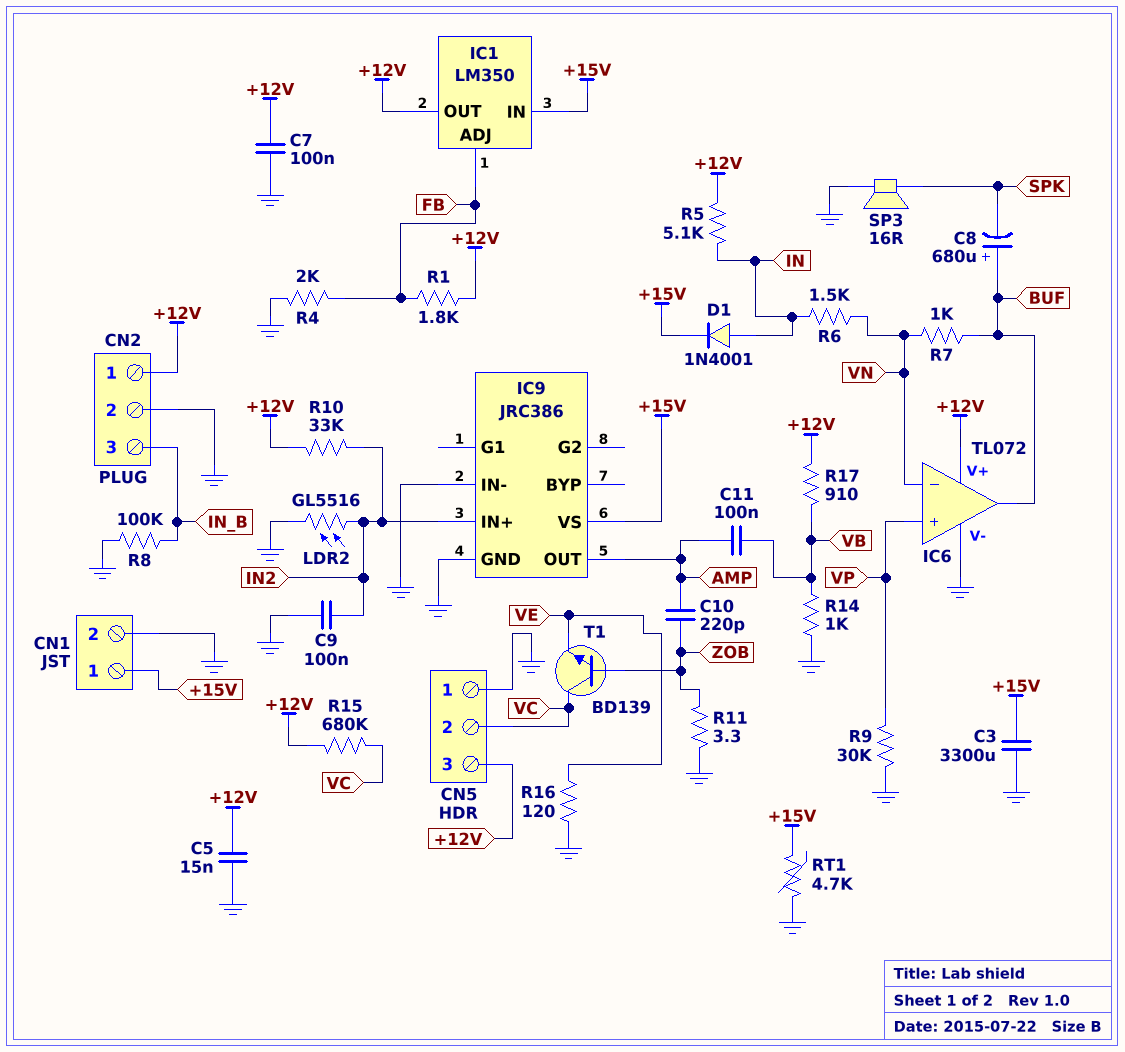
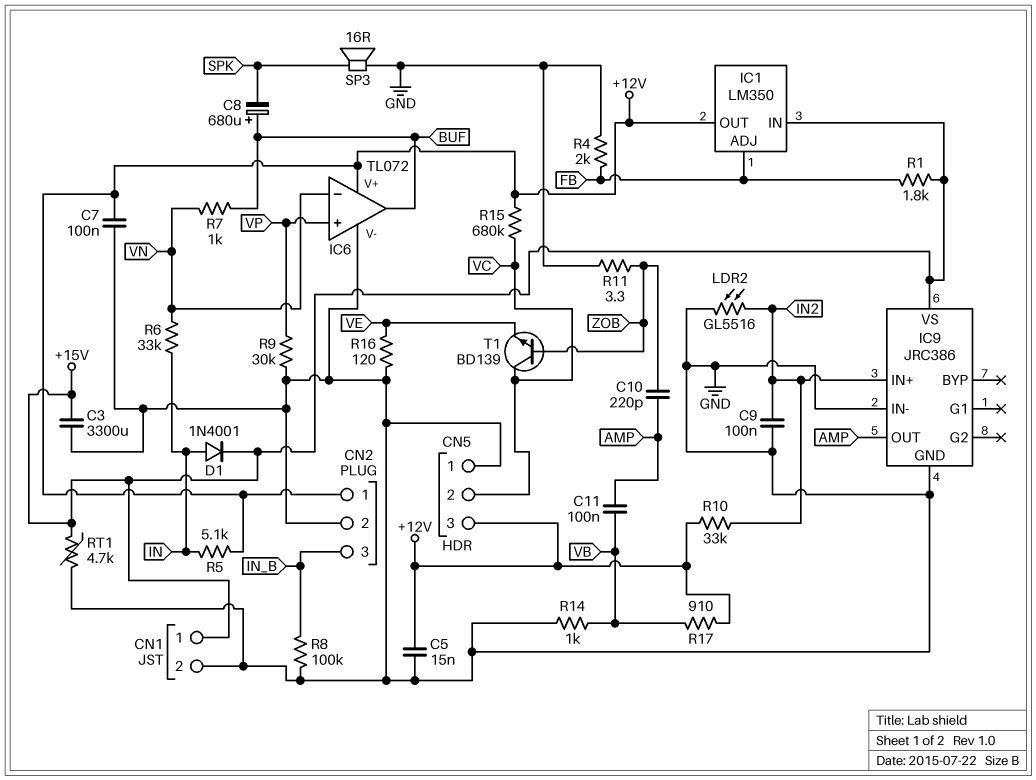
R1: 1.8k (+12V, FB) -> 1.8k (+15V, FB)
R6: 1.5k (IN, VN) -> 33k (IN, VN)

